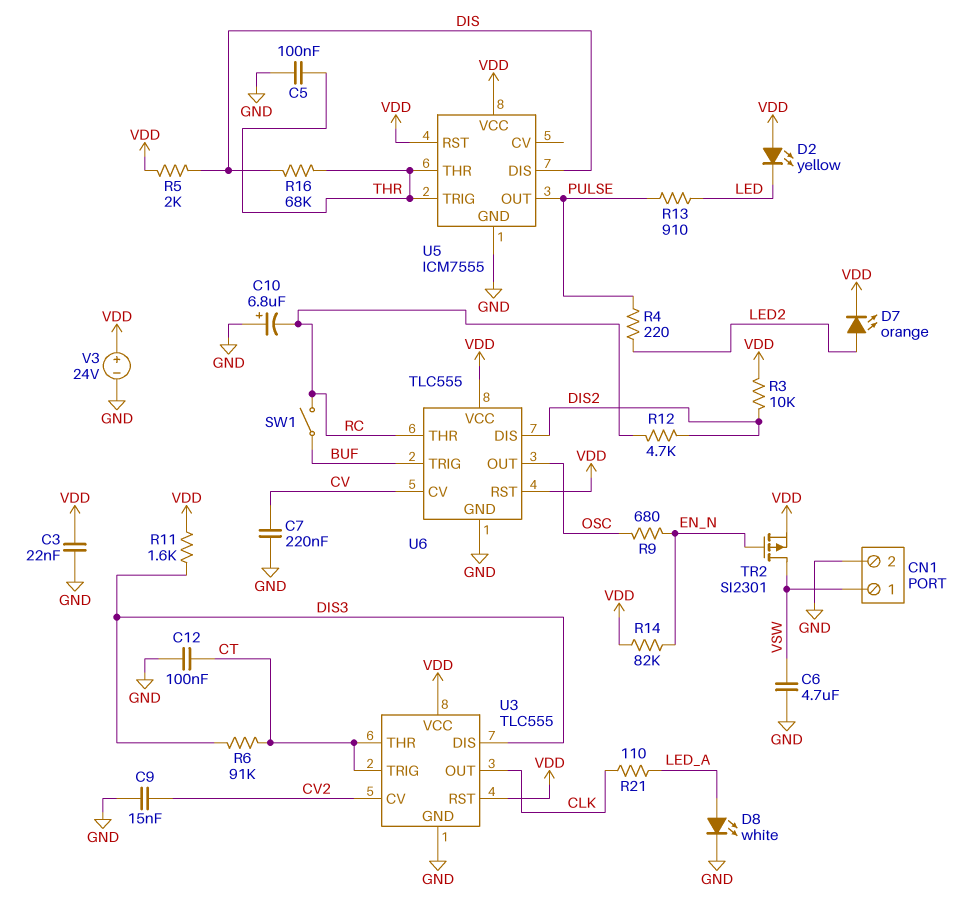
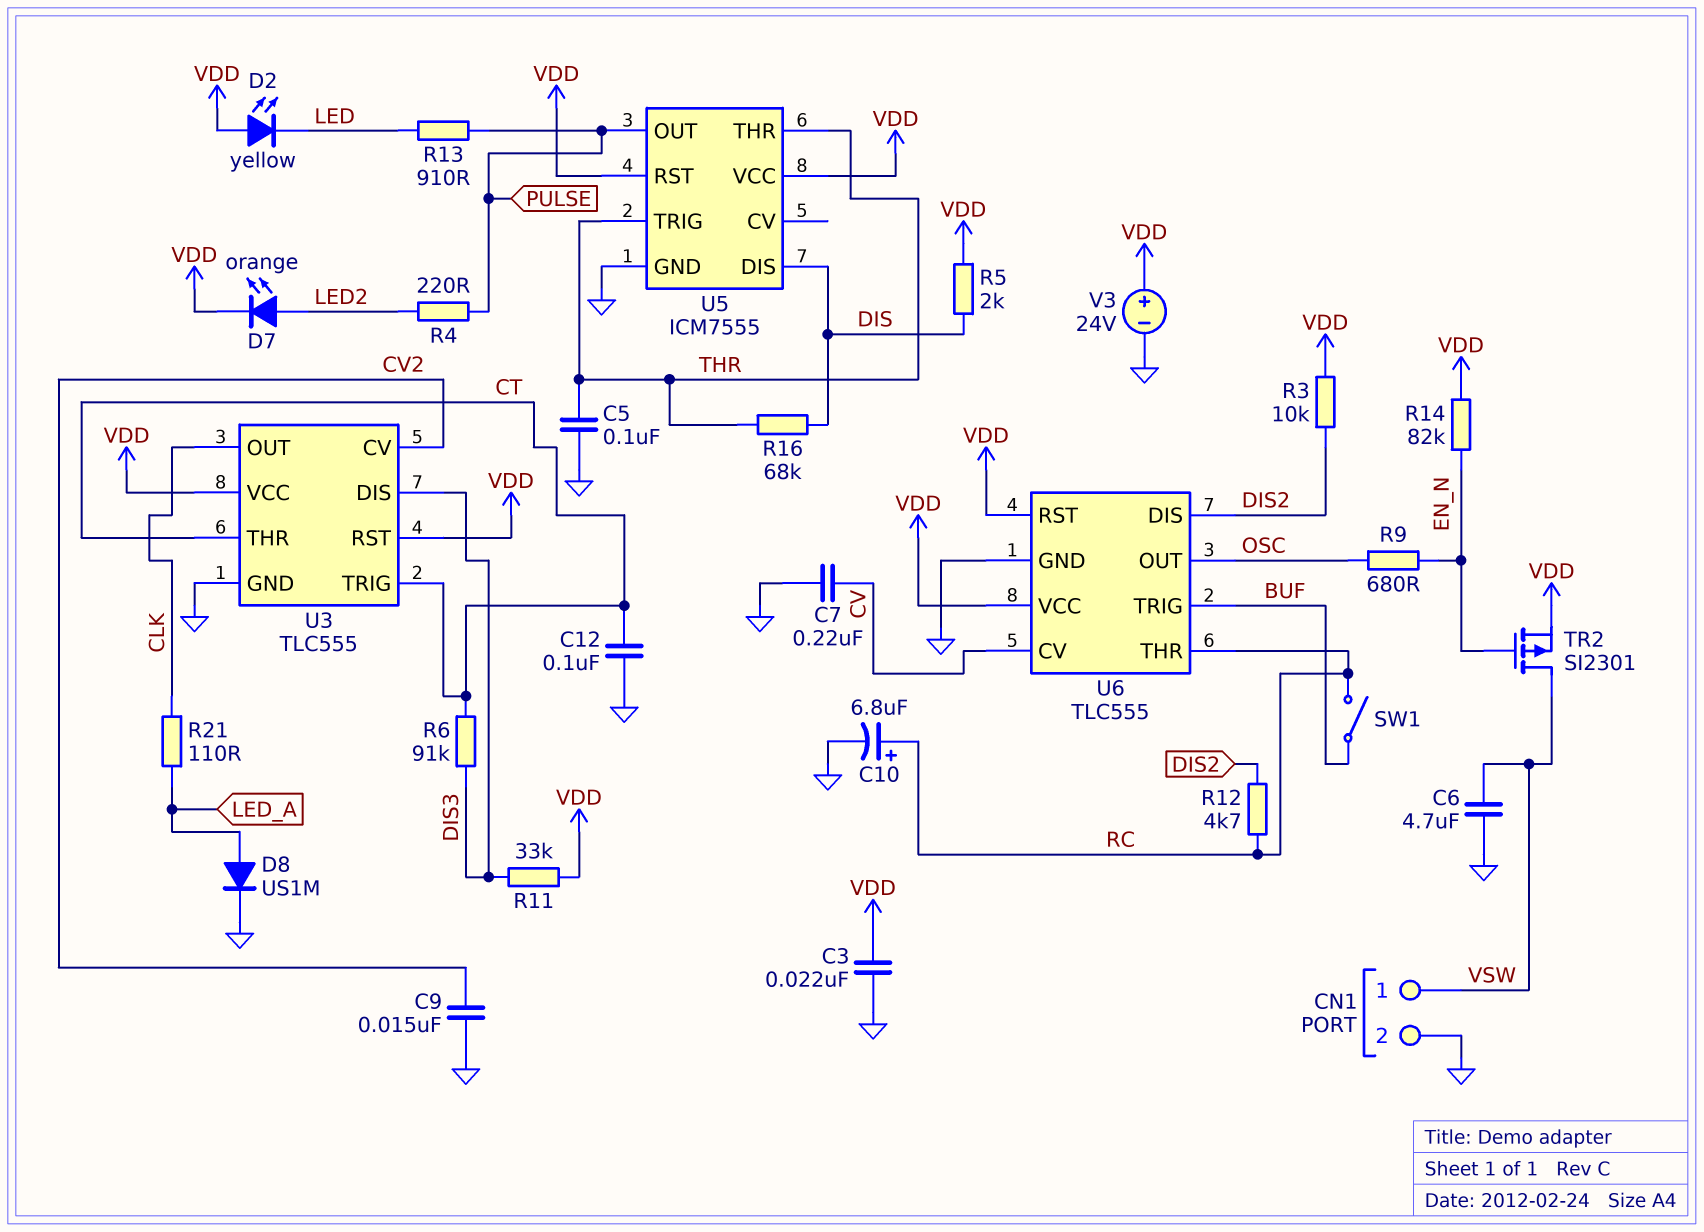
C10: 6.8uF (plus GND, minus RC) -> 6.8uF (plus RC, minus GND)
D8: LED white (A LED_A, K GND) -> diode US1M (A LED_A, K GND)
R11: 1.6k (DIS3, VDD) -> 33k (DIS3, VDD)

